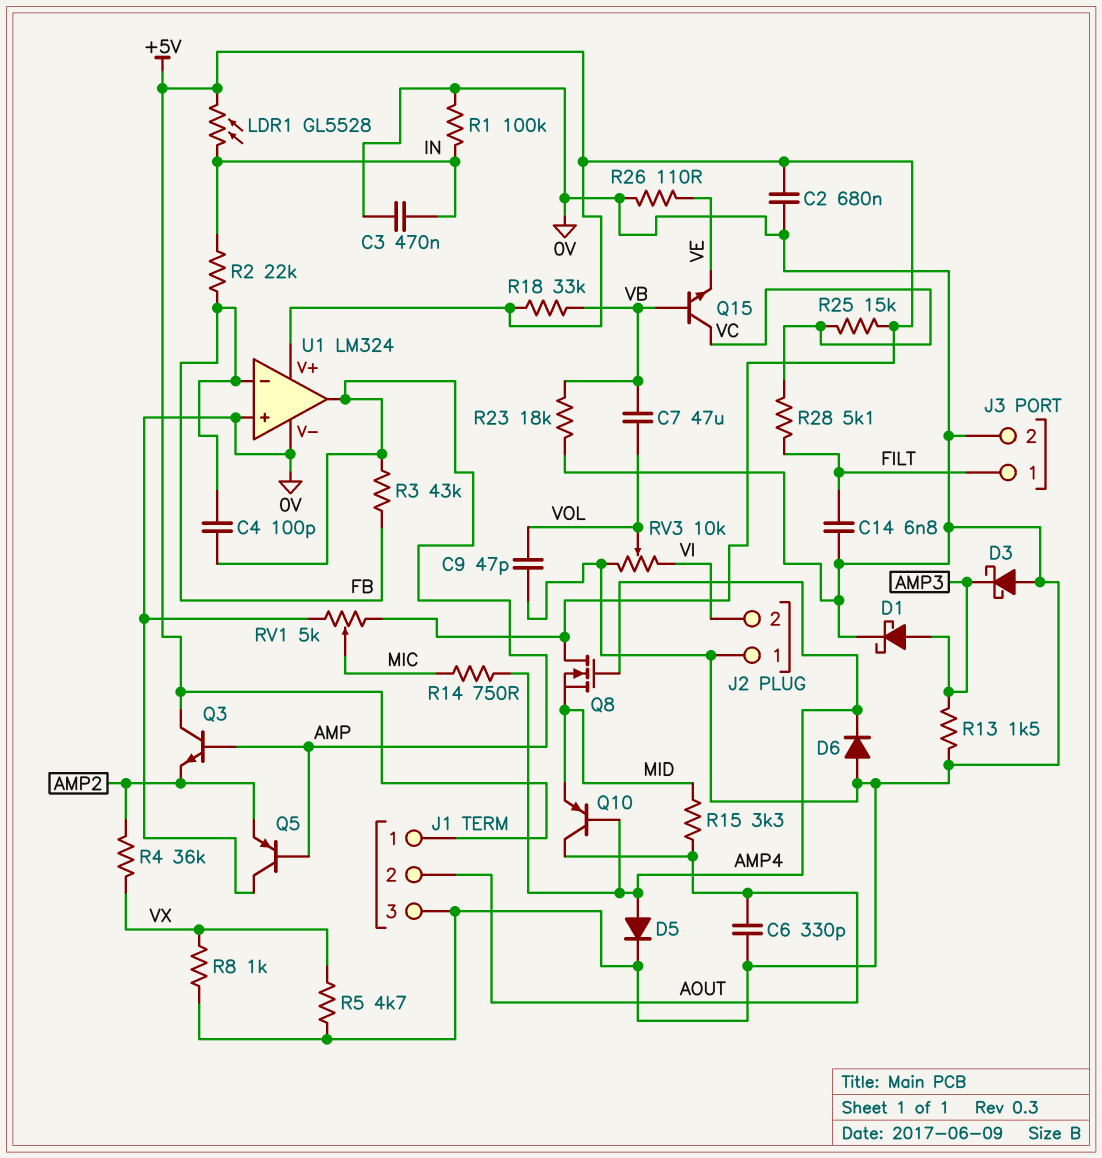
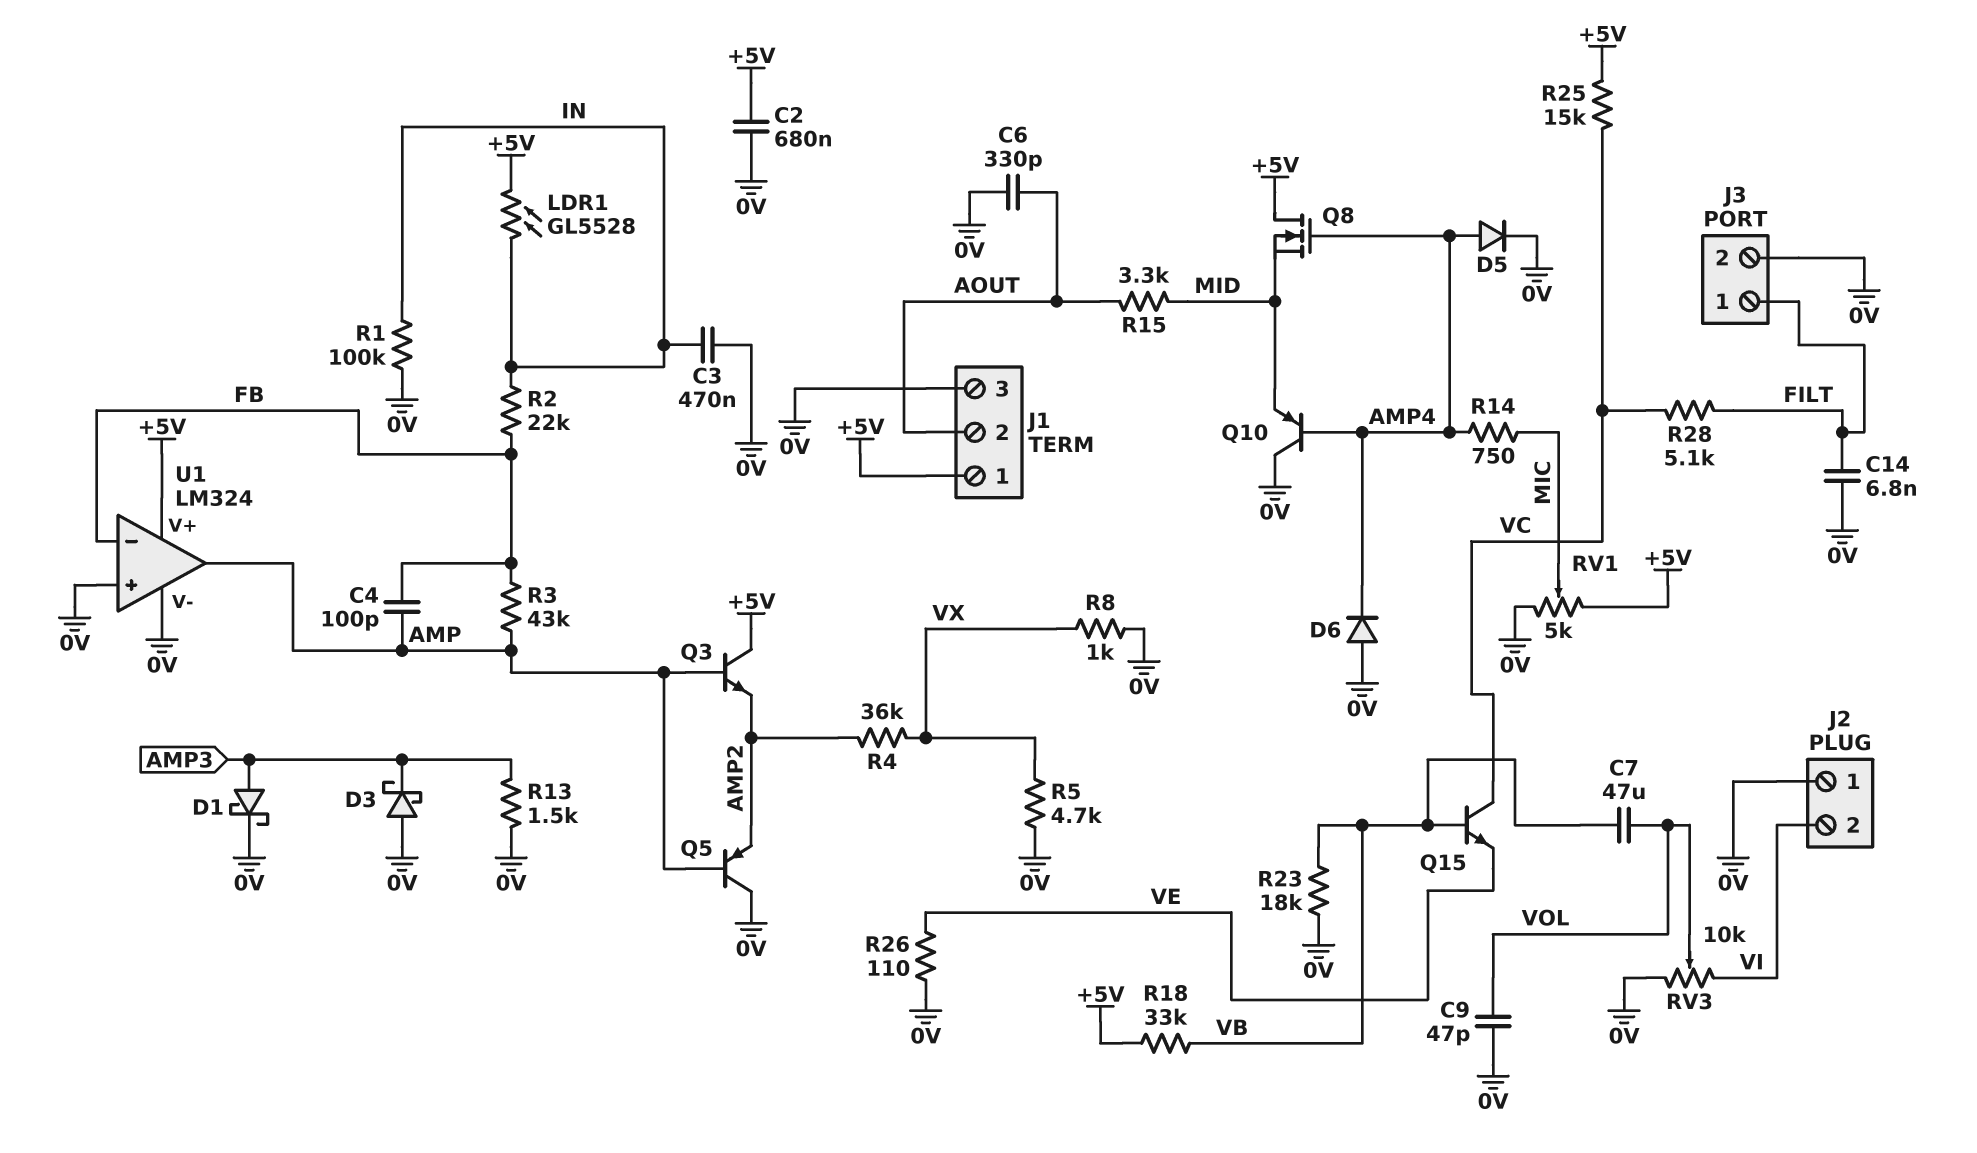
Q10: PNP (B AMP4, C AOUT, E MID) -> PNP (B AMP4, C 0V, E MID)

